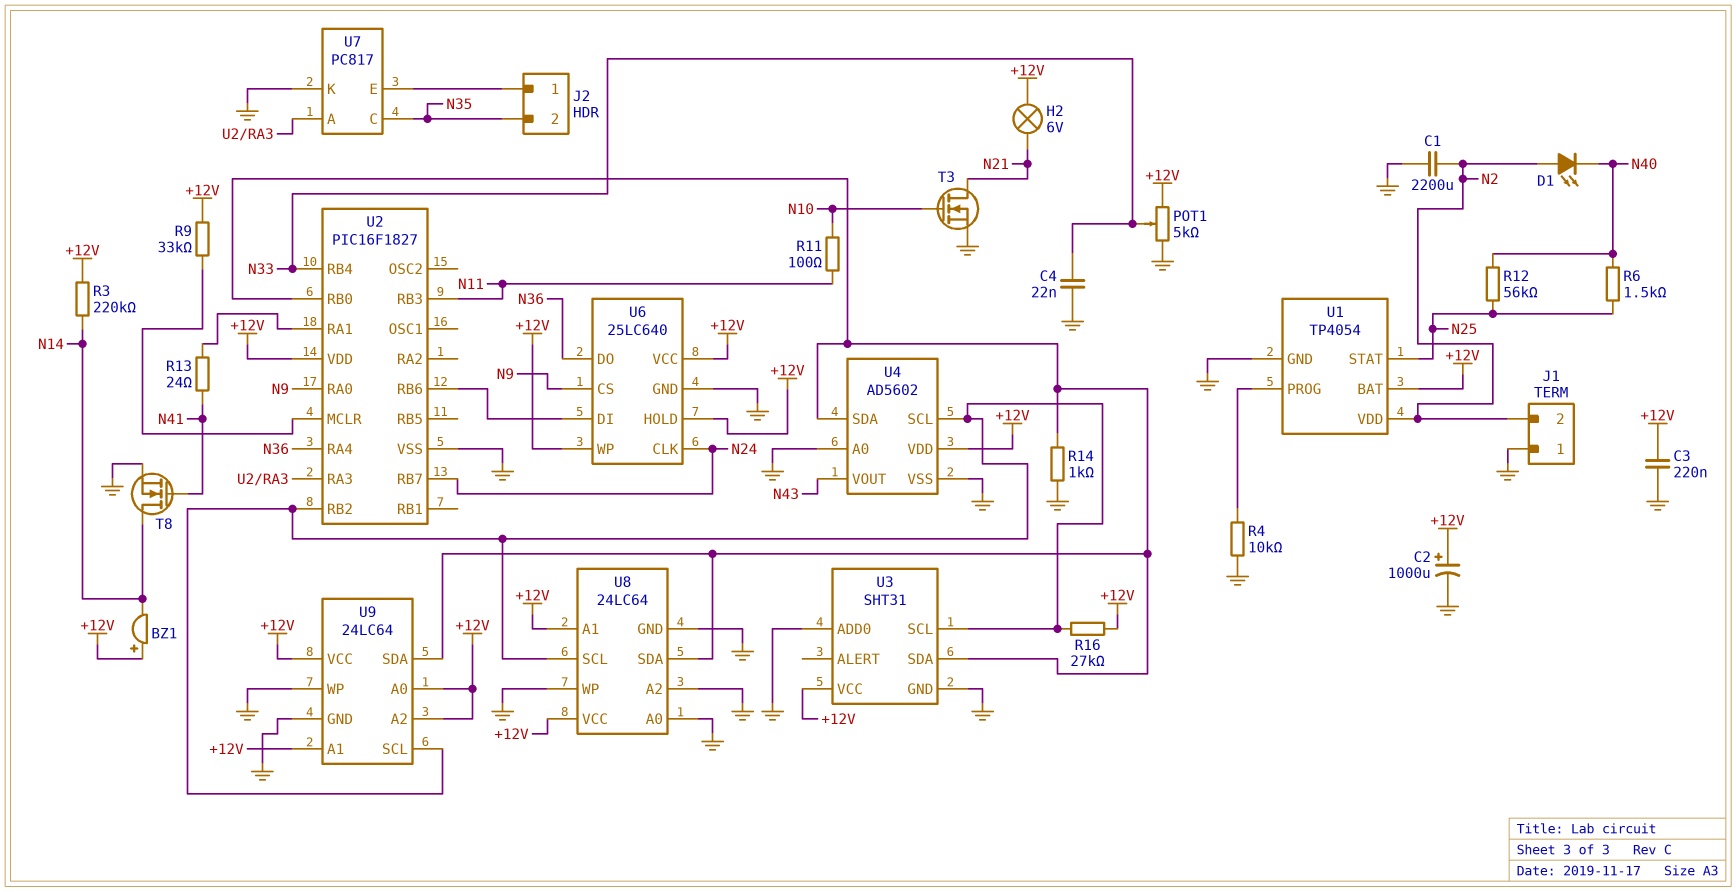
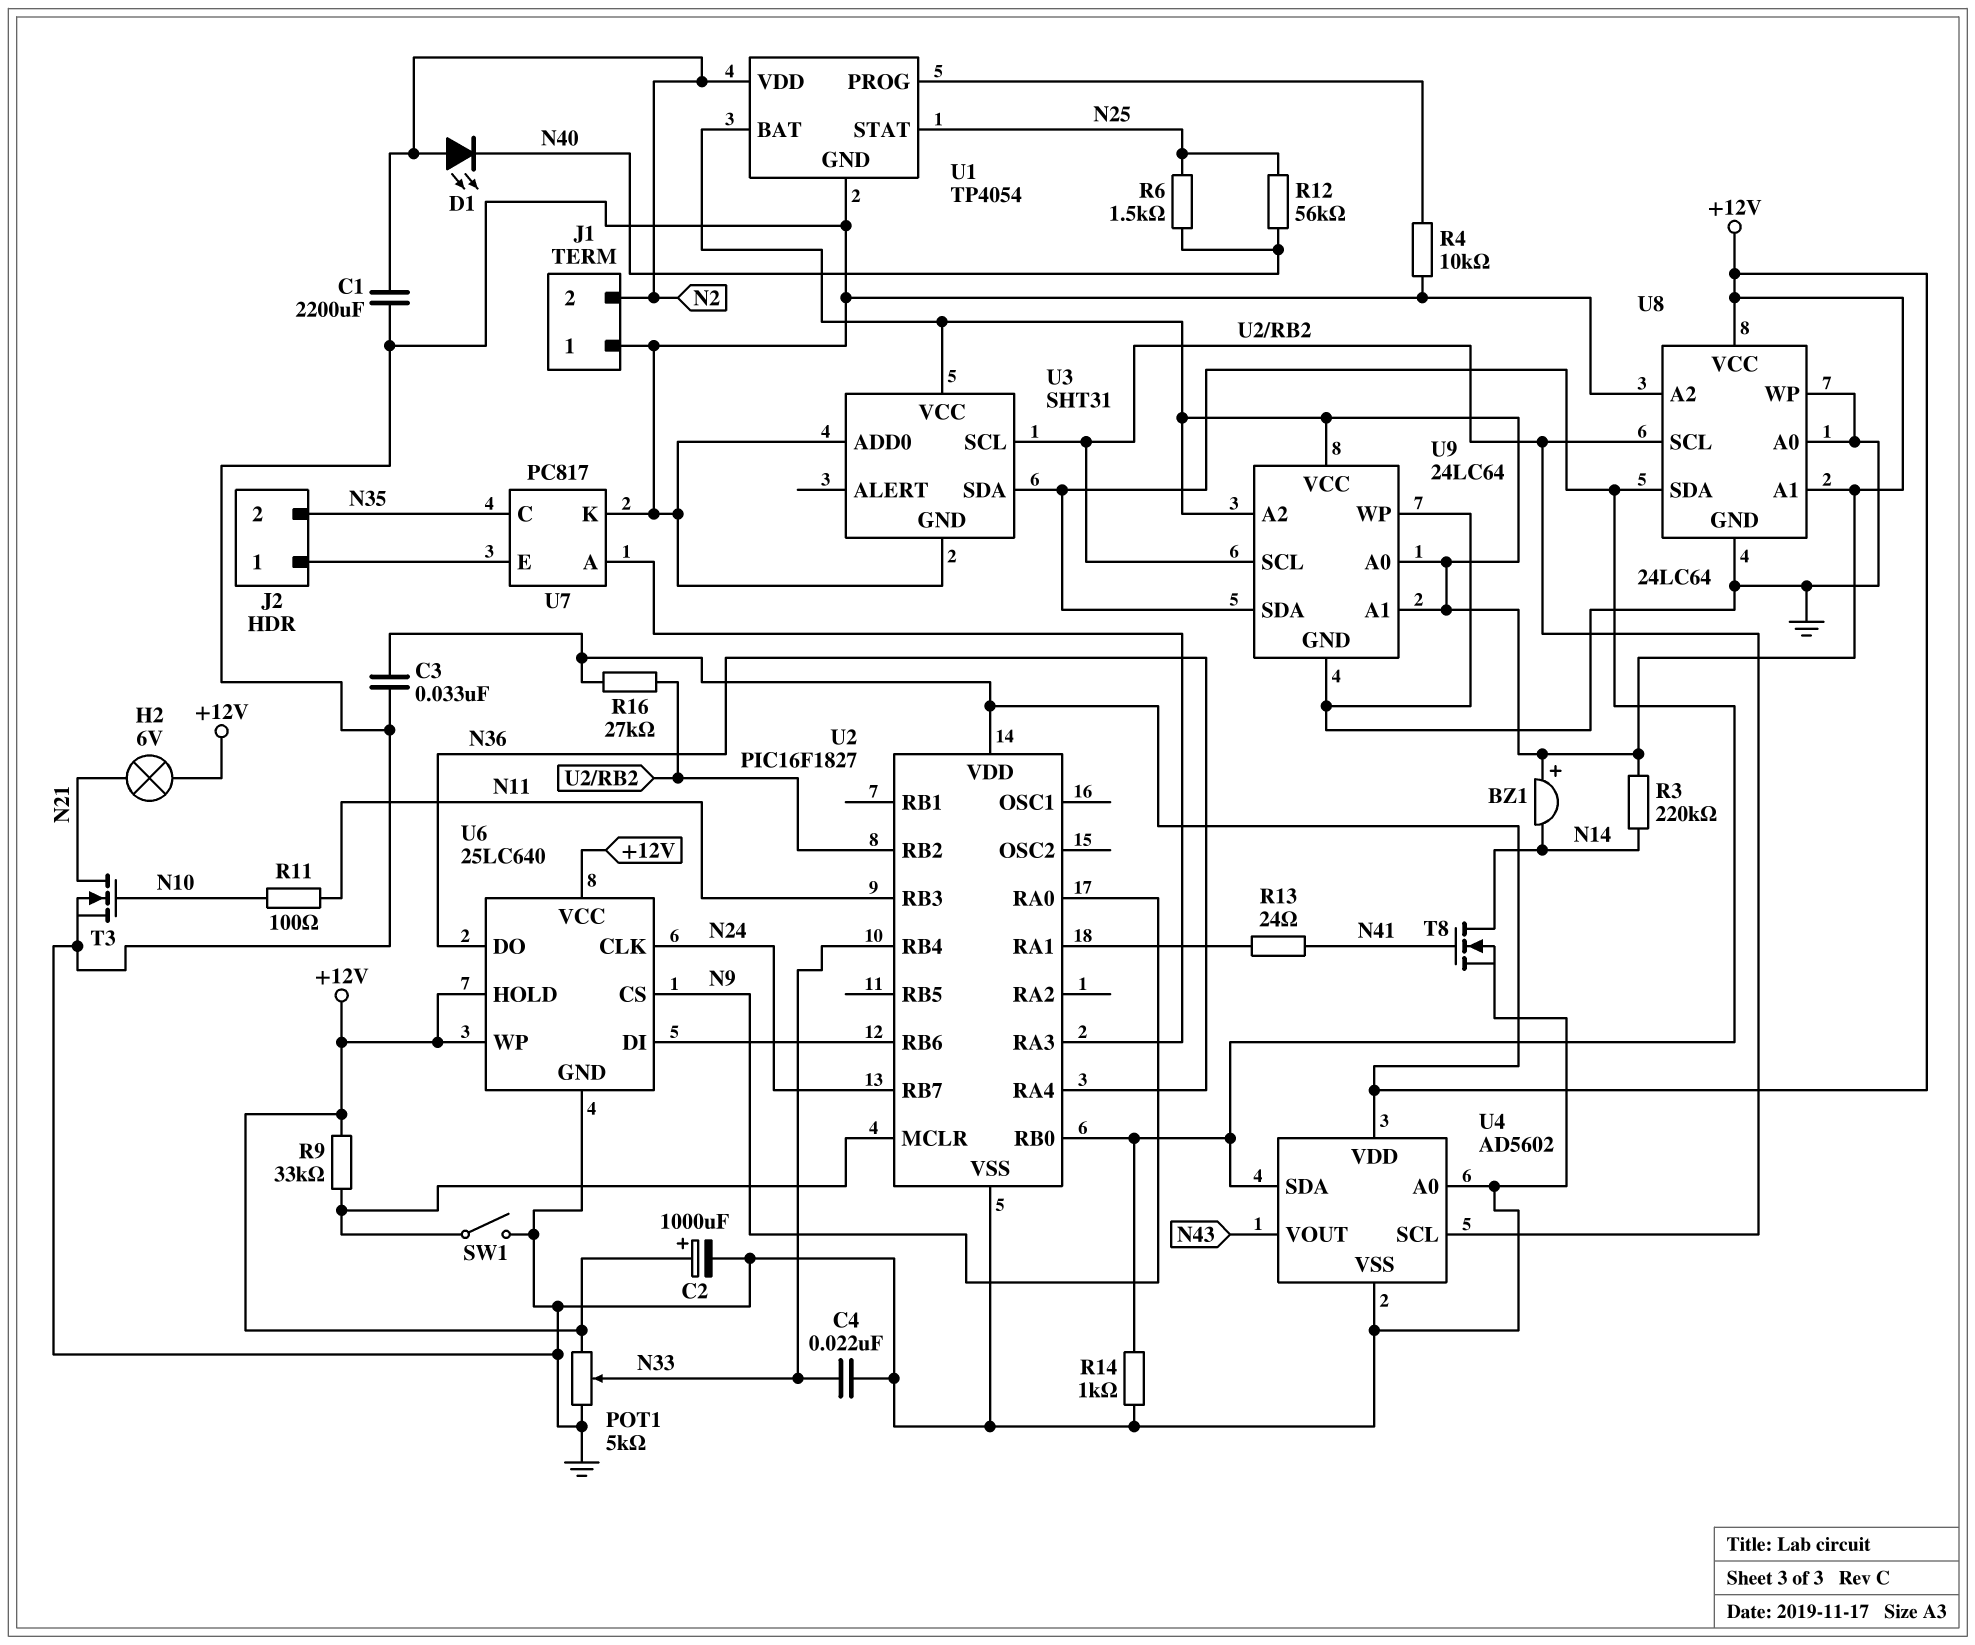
C3: 220nF (+12V, GND) -> 33nF (+12V, GND)
SW1: none -> switch (GND, U2/MCLR)

